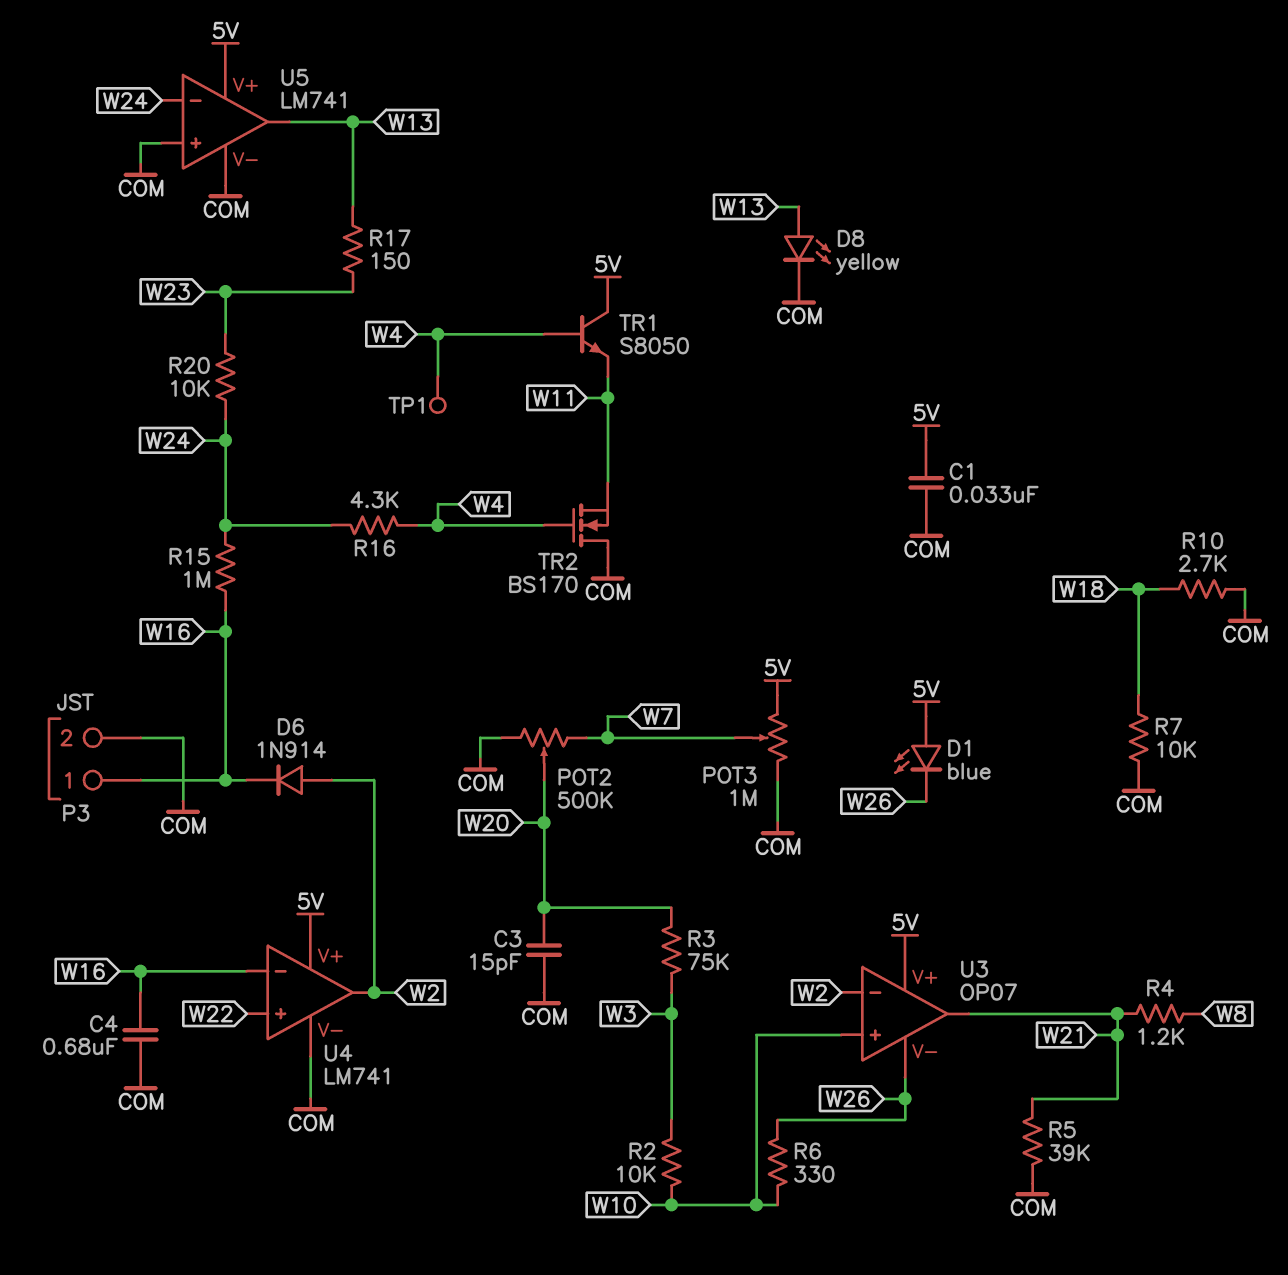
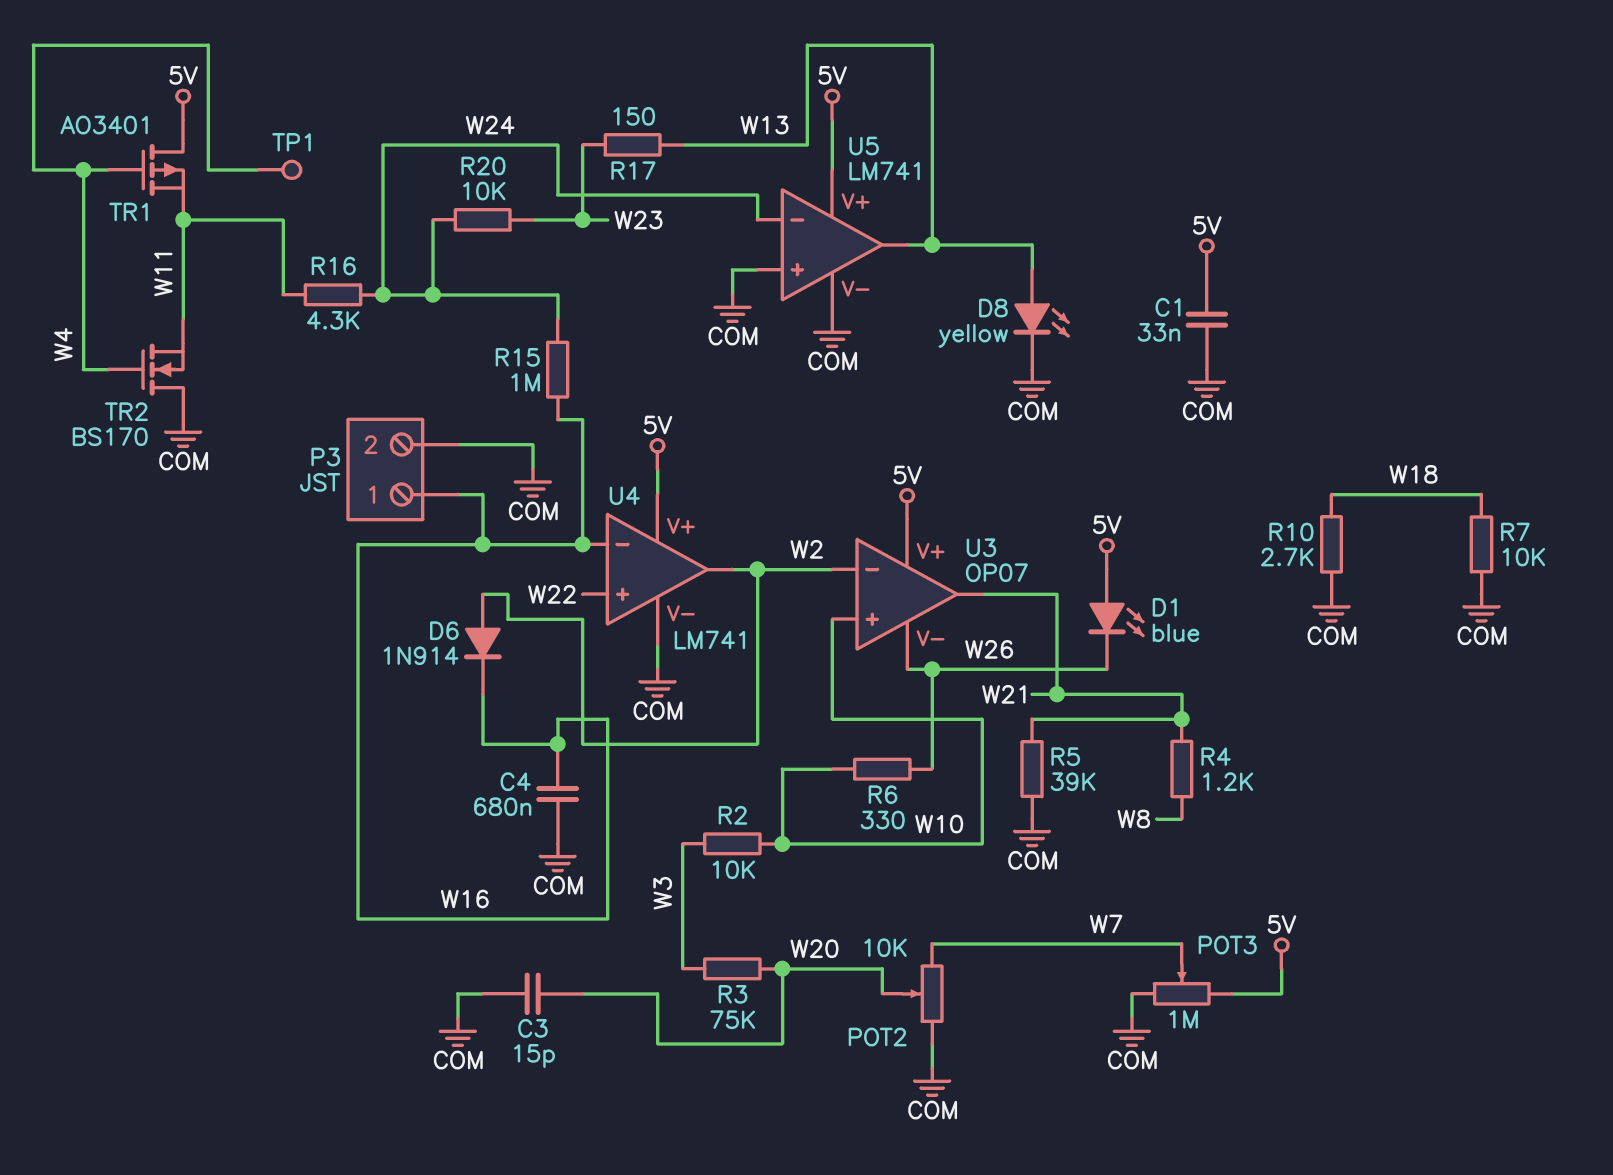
POT2: 500k (COM, W7, wiper W20) -> 10k (COM, W7, wiper W20)
R16: 4.3k (W4, W24) -> 4.3k (W11, W24)
TR1: NPN S8050 (B W4, C 5V, E W11) -> PMOS AO3401 (G W4, D 5V, S W11)

